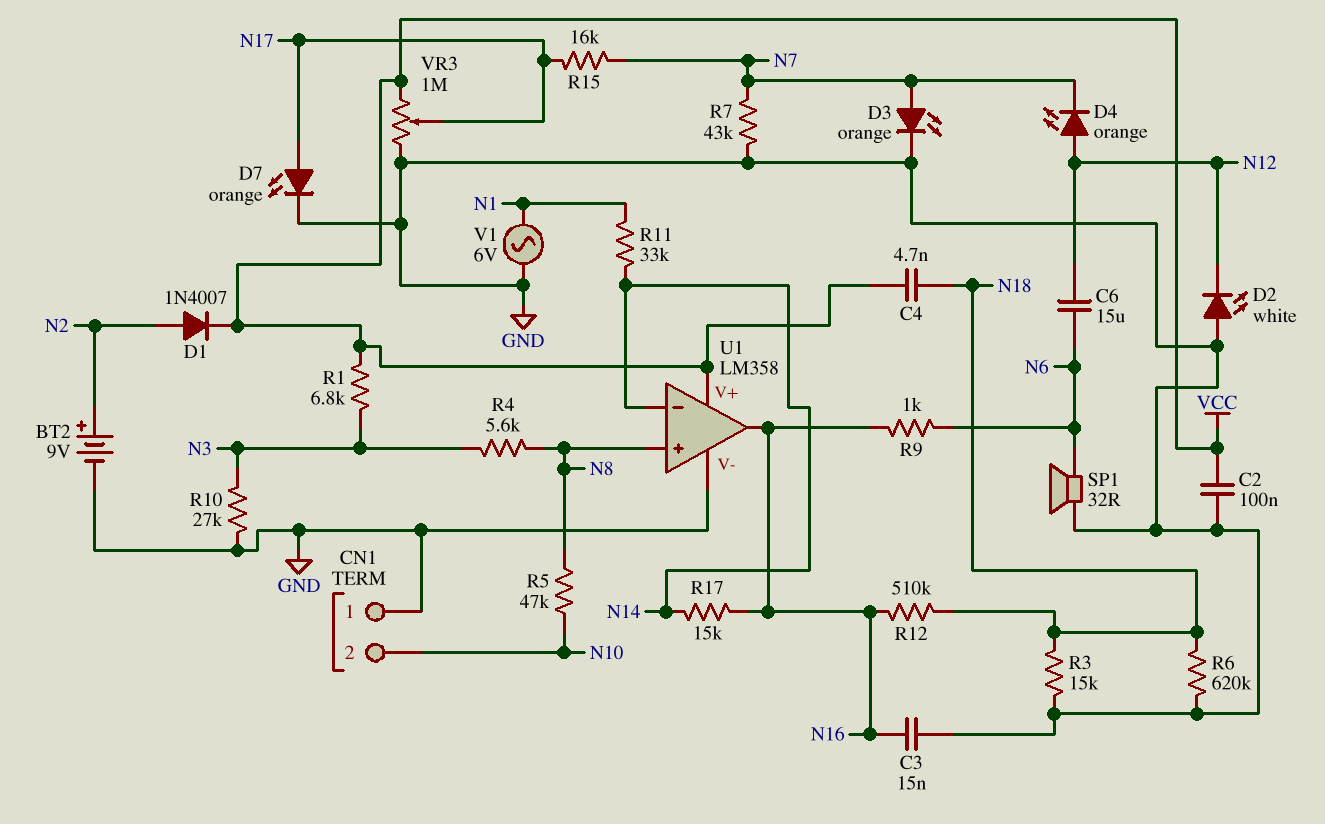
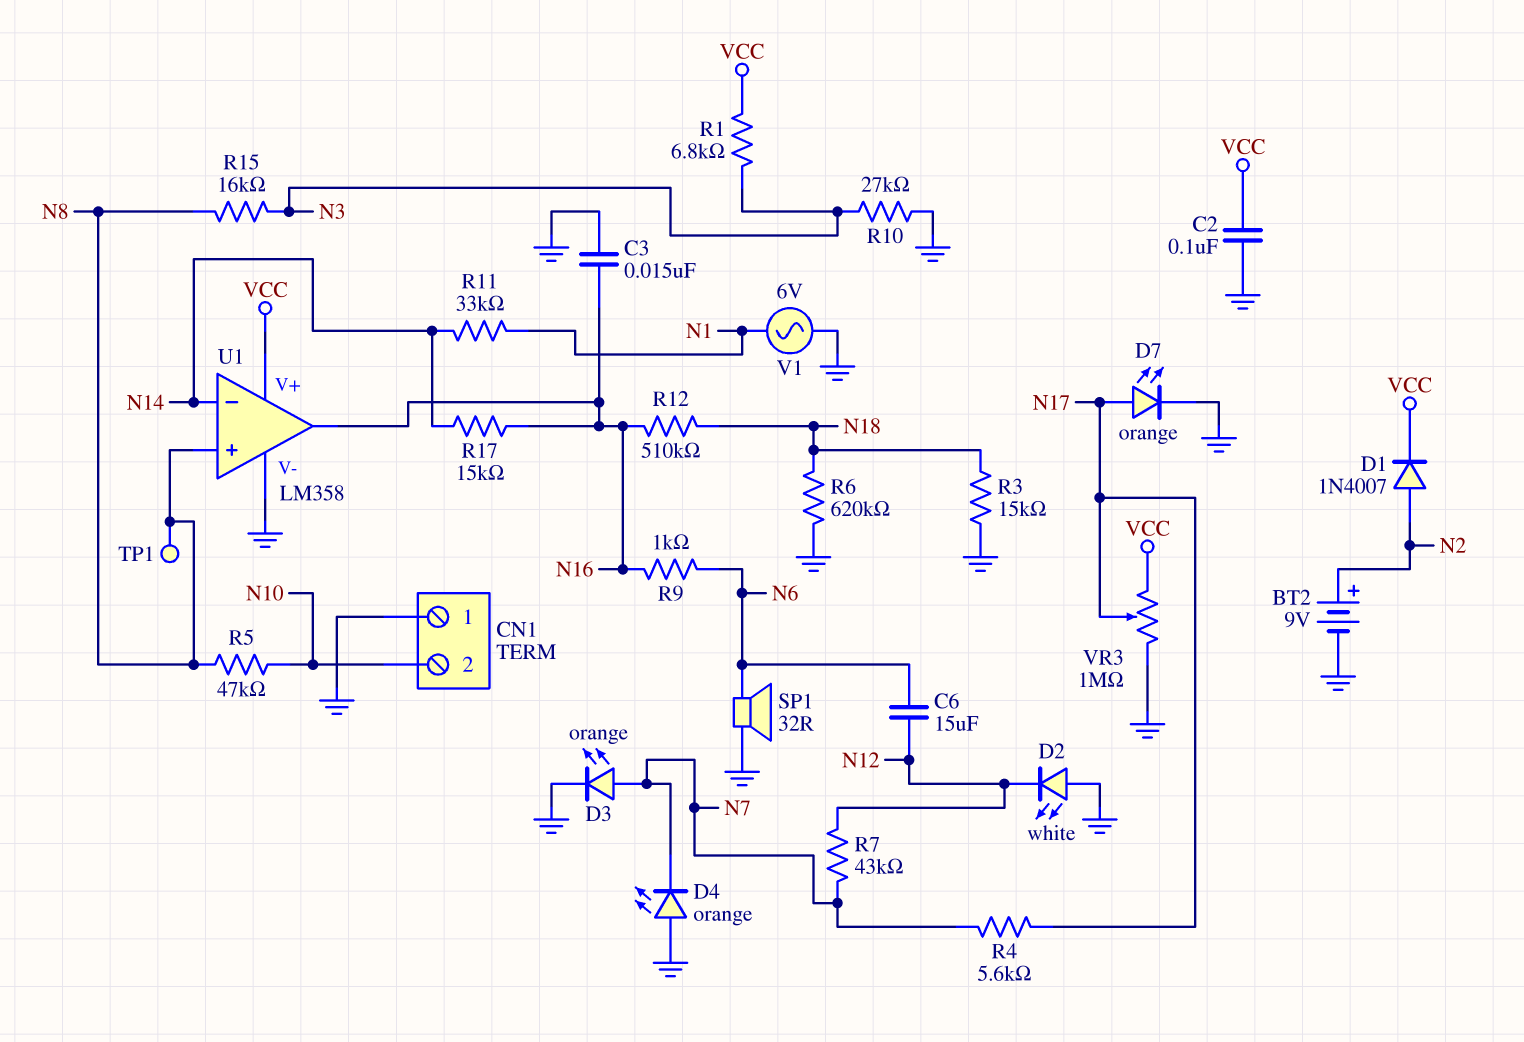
C4: 4.7nF (N18, VCC) -> none
D4: LED orange (A N12, K N7) -> LED orange (A GND, K N7)
R4: 5.6k (N3, N8) -> 5.6k (N7, N17)
R7: 43k (GND, N7) -> 43k (N7, N12)
R15: 16k (N7, N17) -> 16k (N3, N8)
TP1: none -> test point (N8)

